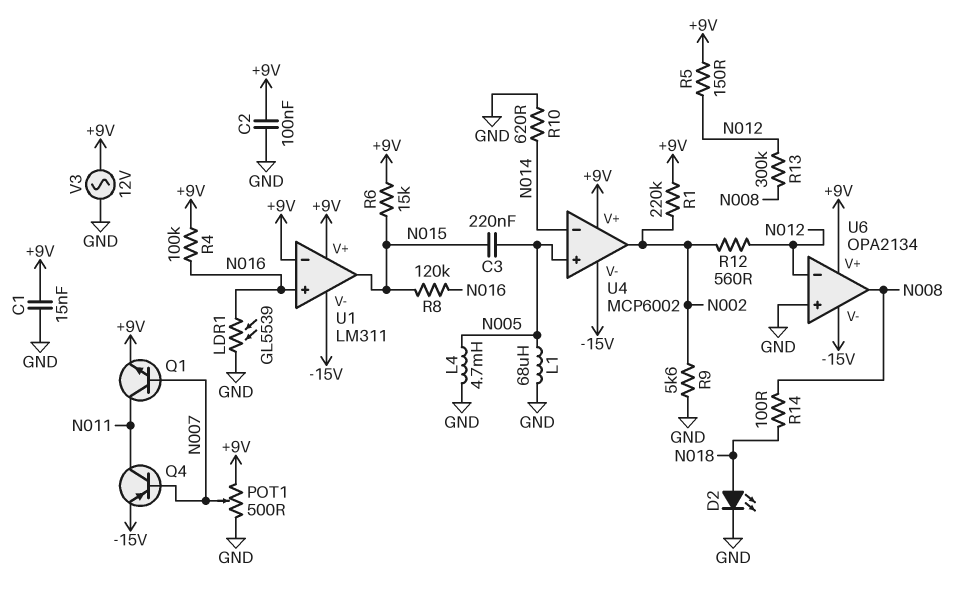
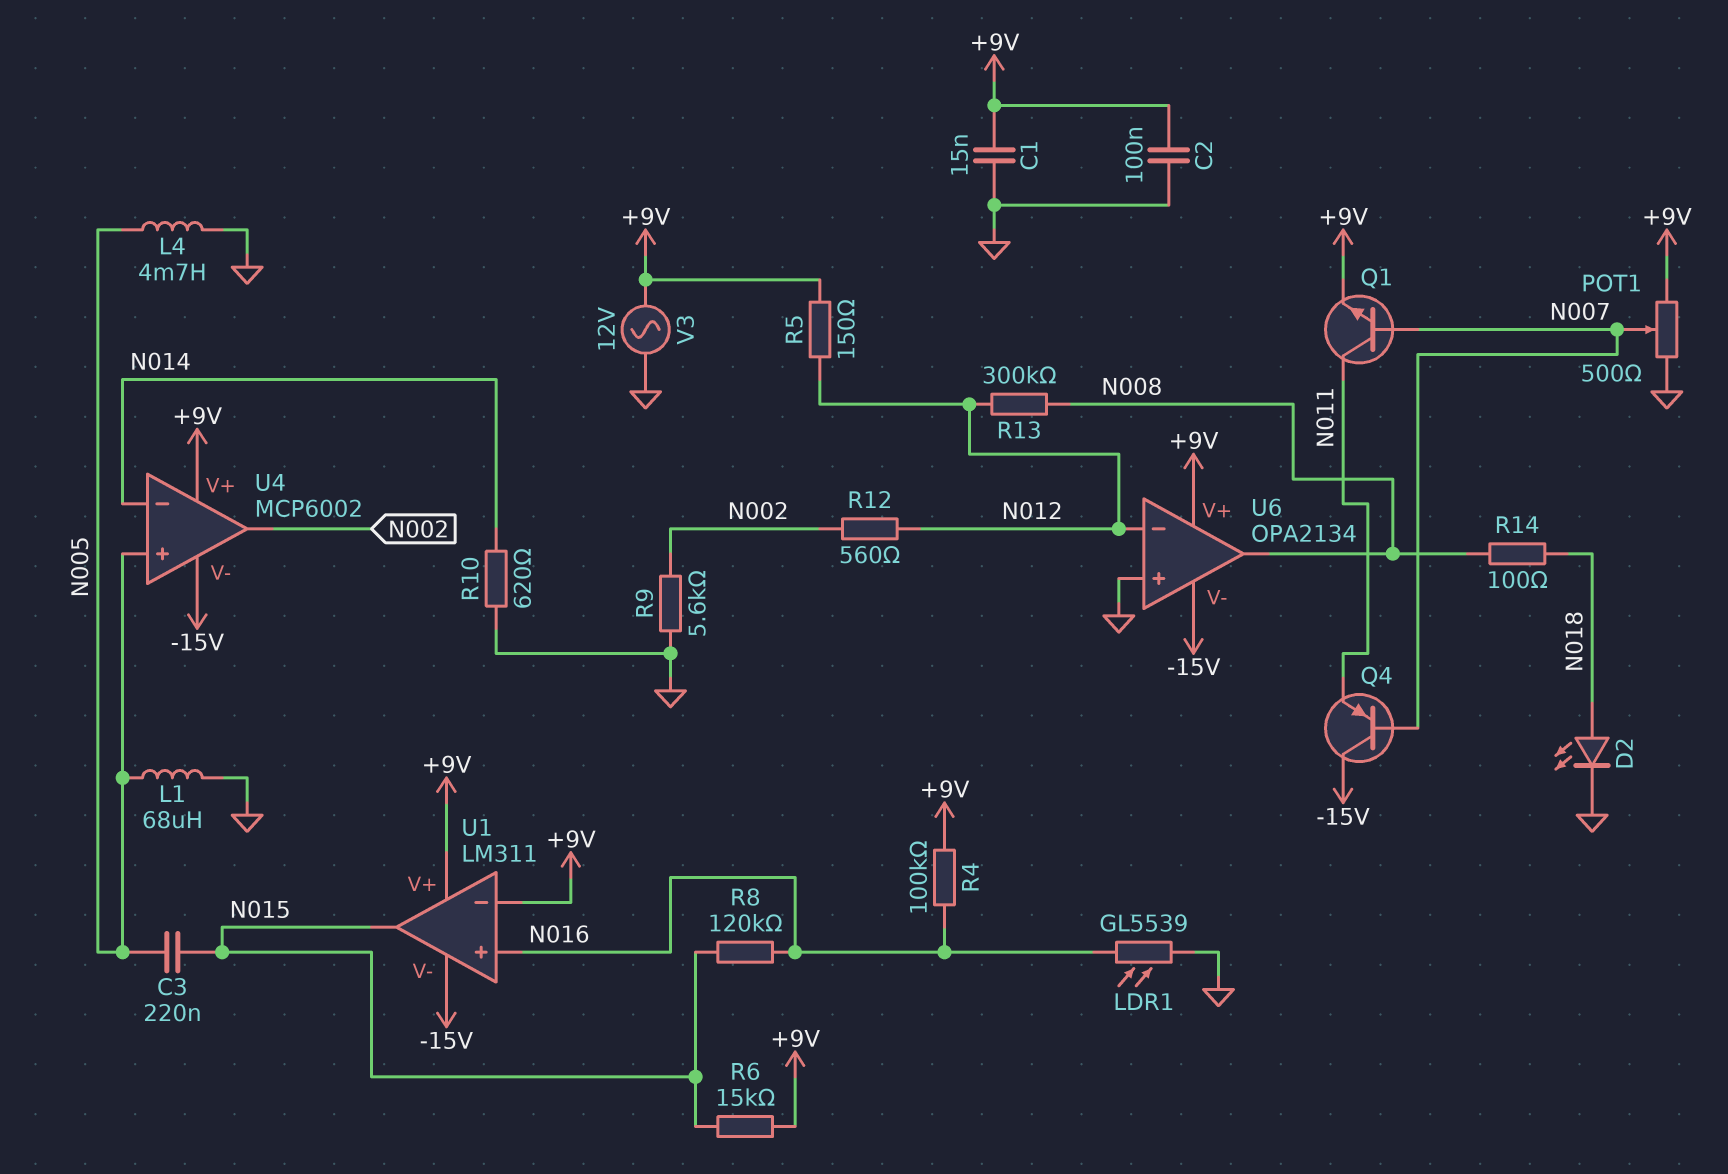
Q4: PNP (B N007, C N011, E -15V) -> PNP (B N007, C -15V, E N011)
R1: 220k (+9V, N002) -> none

